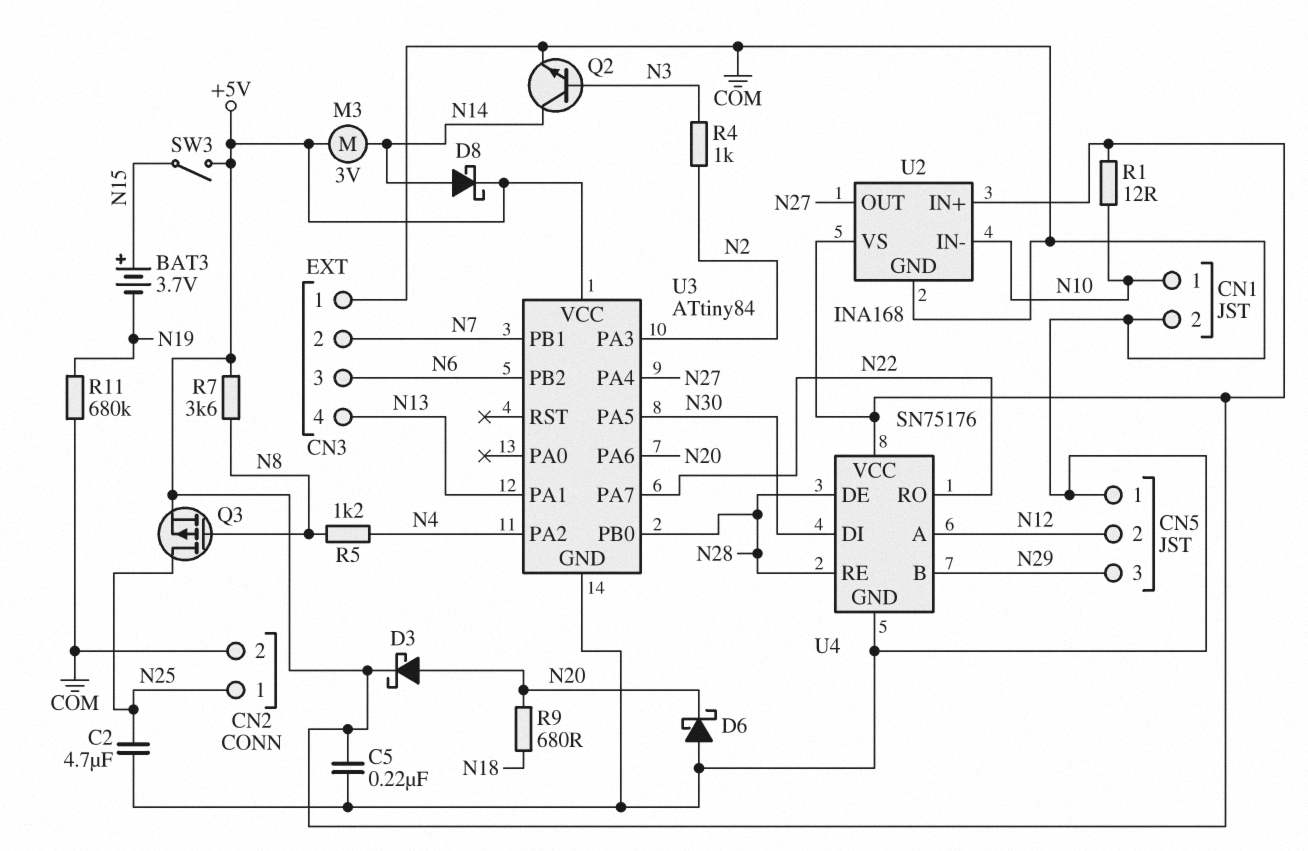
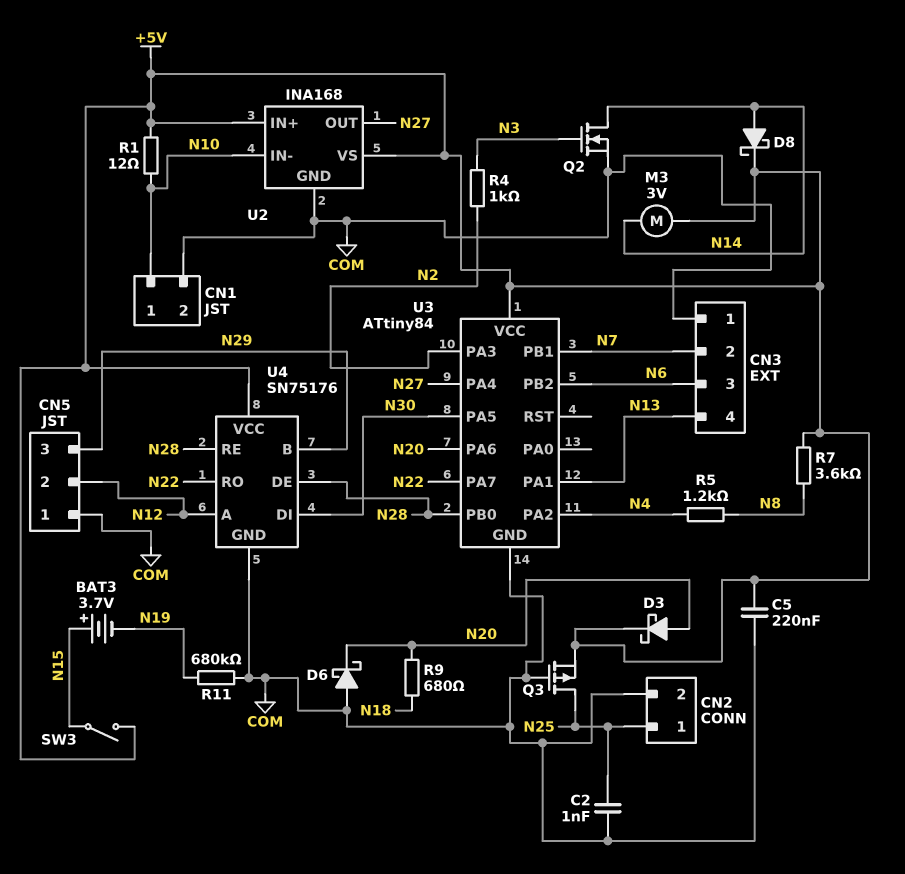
C2: 4.7uF (COM, N25) -> 1nF (COM, N25)
Q2: NPN (B N3, C N14, E COM) -> NMOS (G N3, D N14, S COM)
Q3: PMOS (G N8, D N25, S +5V) -> PMOS (G COM, D N25, S +5V)

